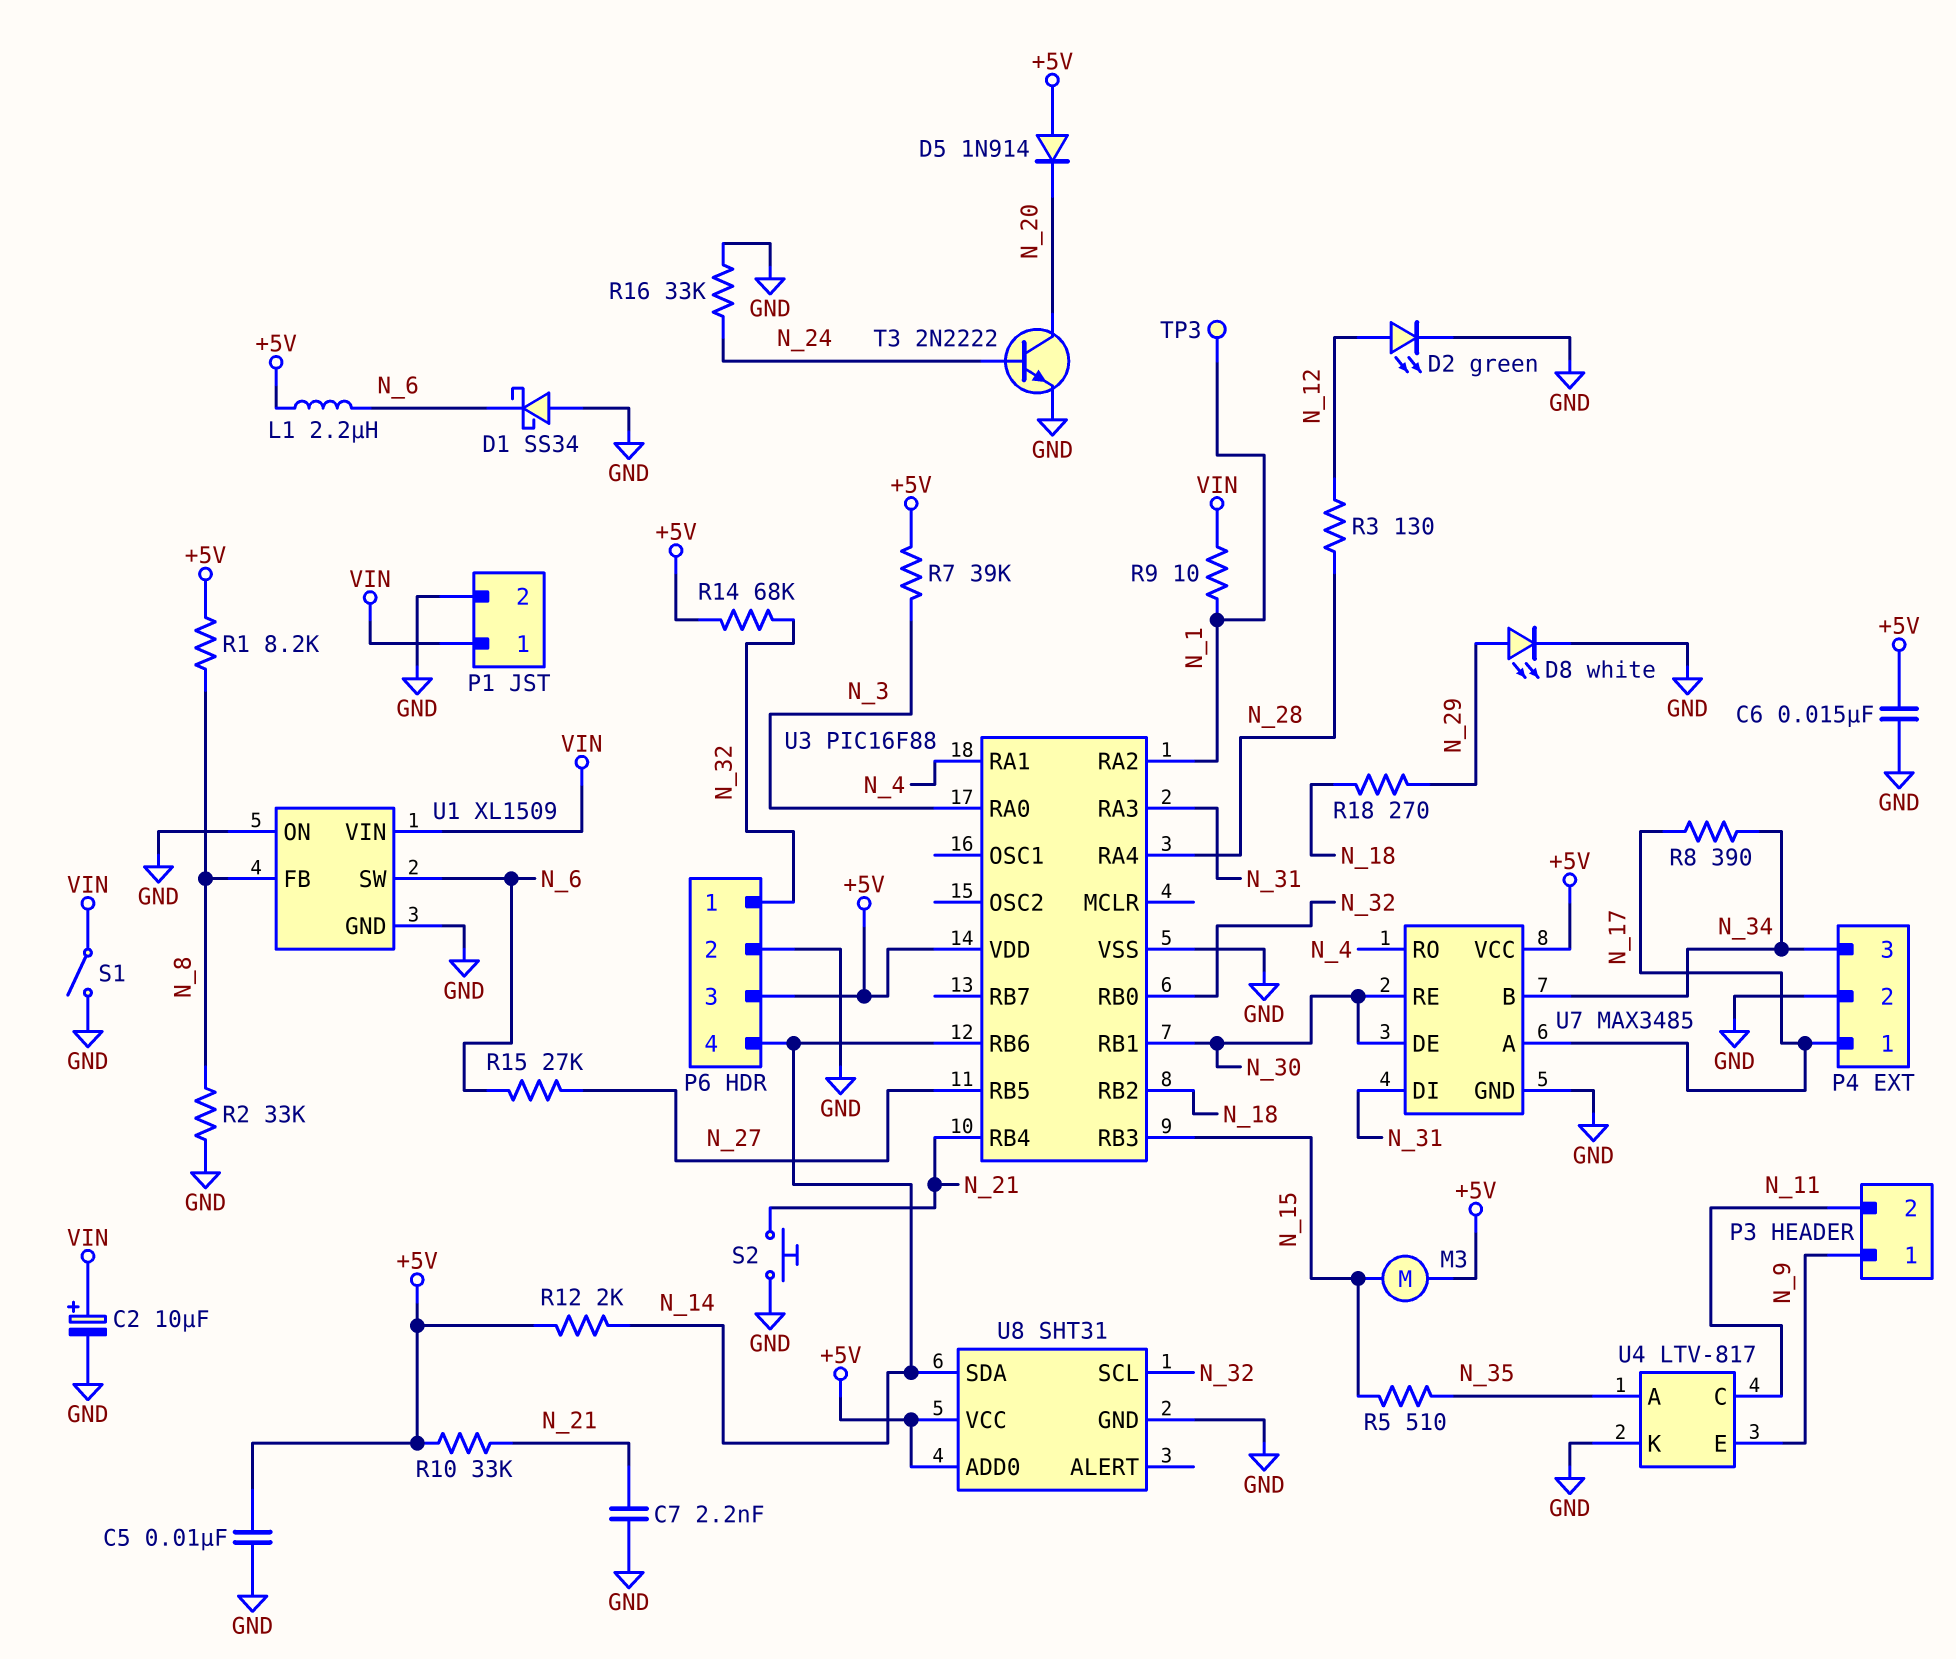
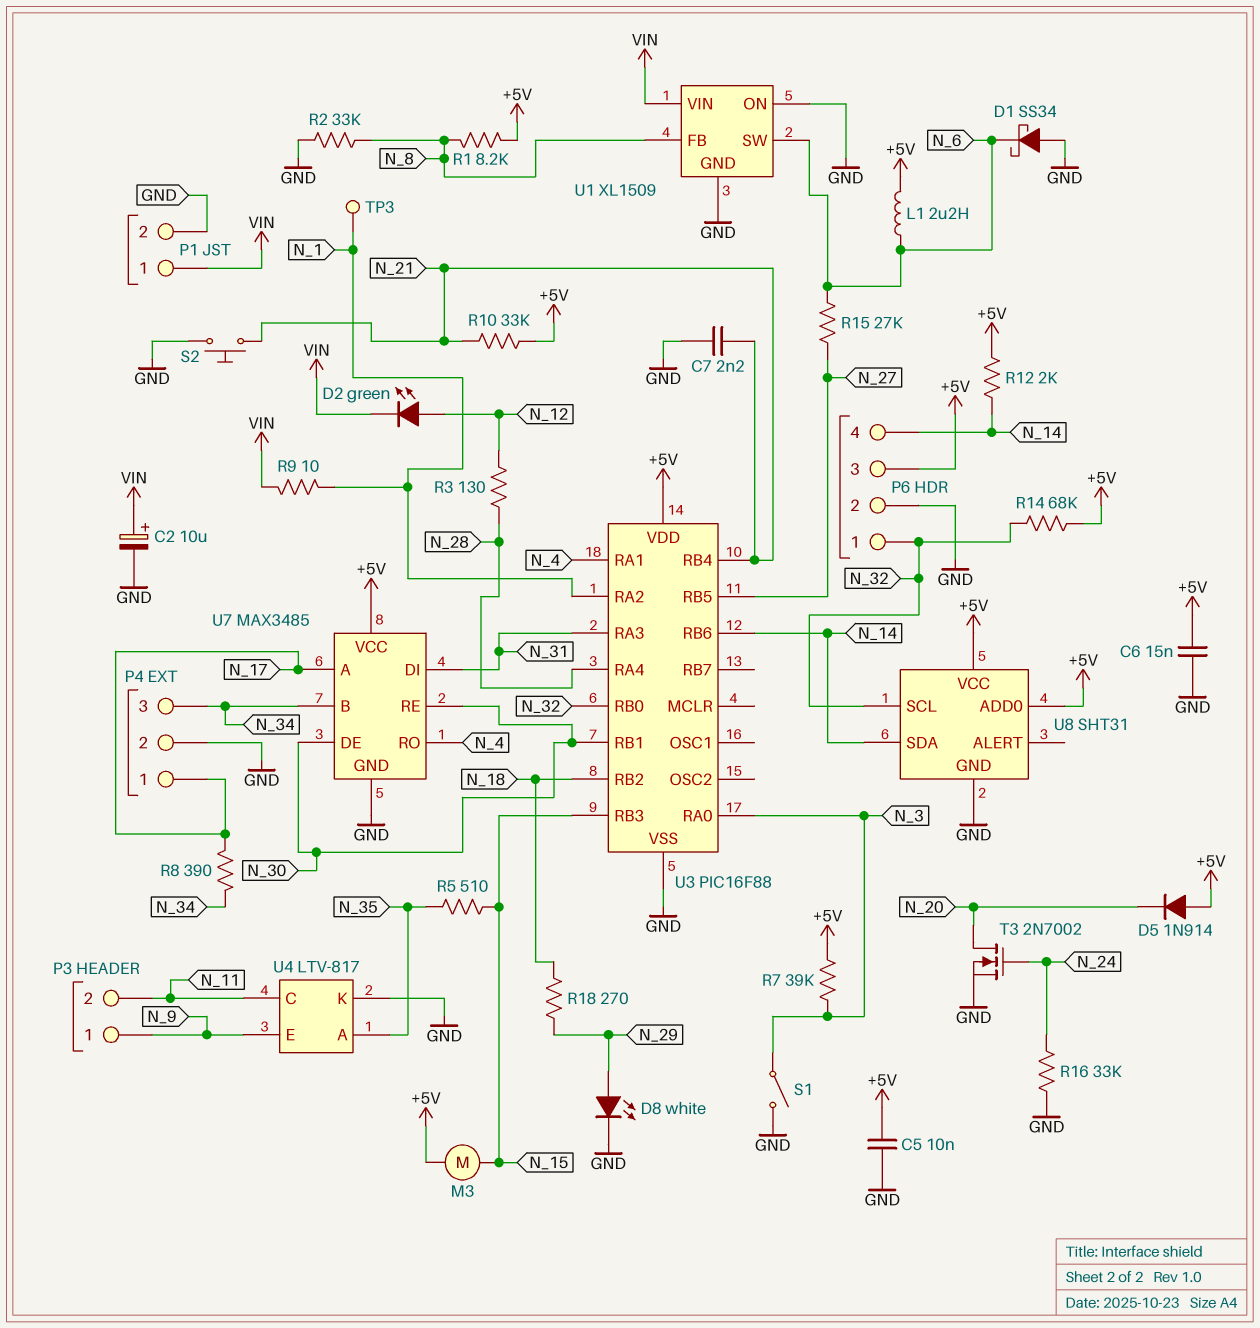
D2: LED green (A N_12, K GND) -> LED green (A N_12, K VIN)
S1: switch (GND, VIN) -> switch (GND, N_3)
T3: NPN 2N2222 (B N_24, C N_20, E GND) -> NMOS 2N7002 (G N_24, D N_20, S GND)

